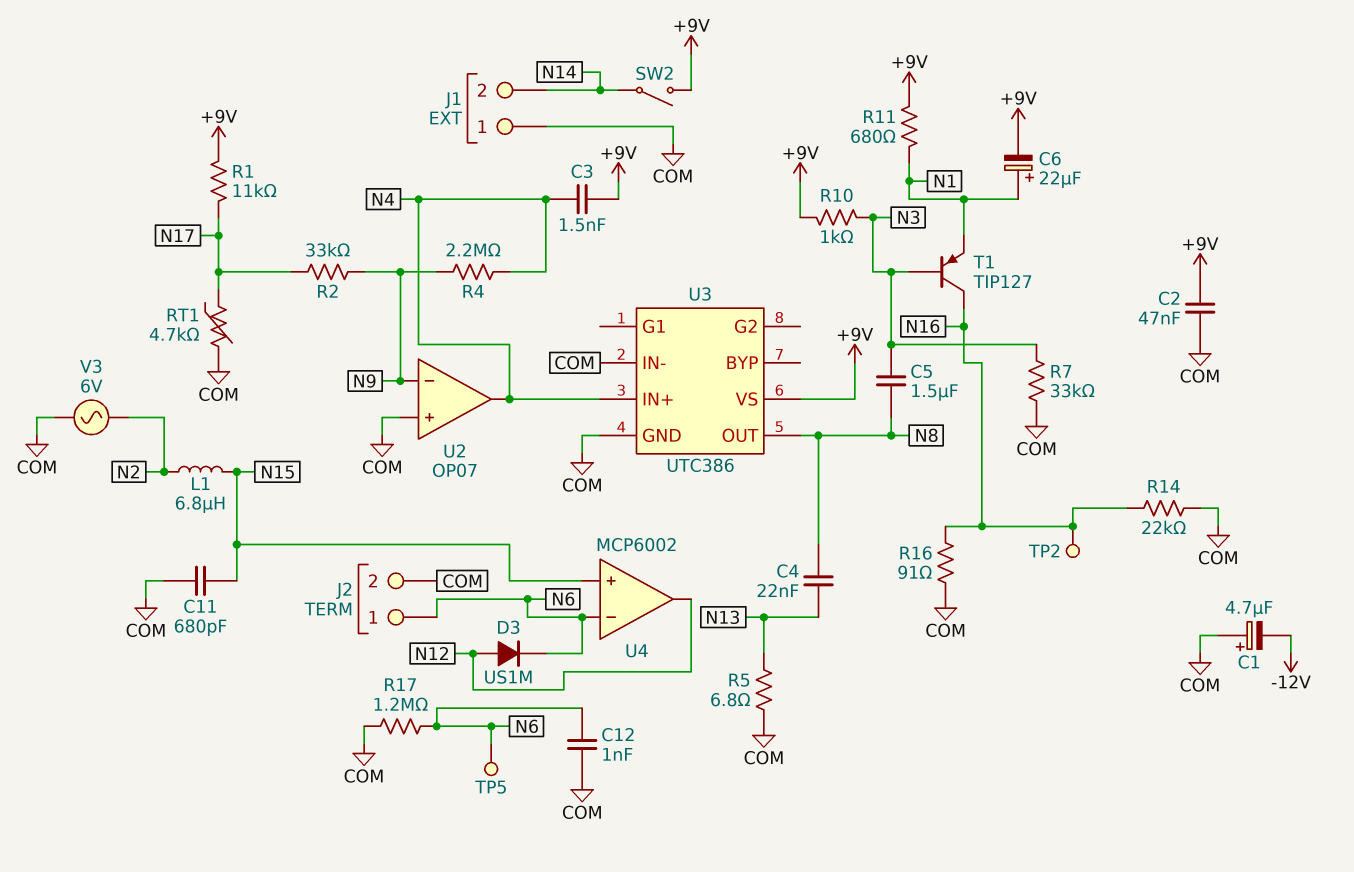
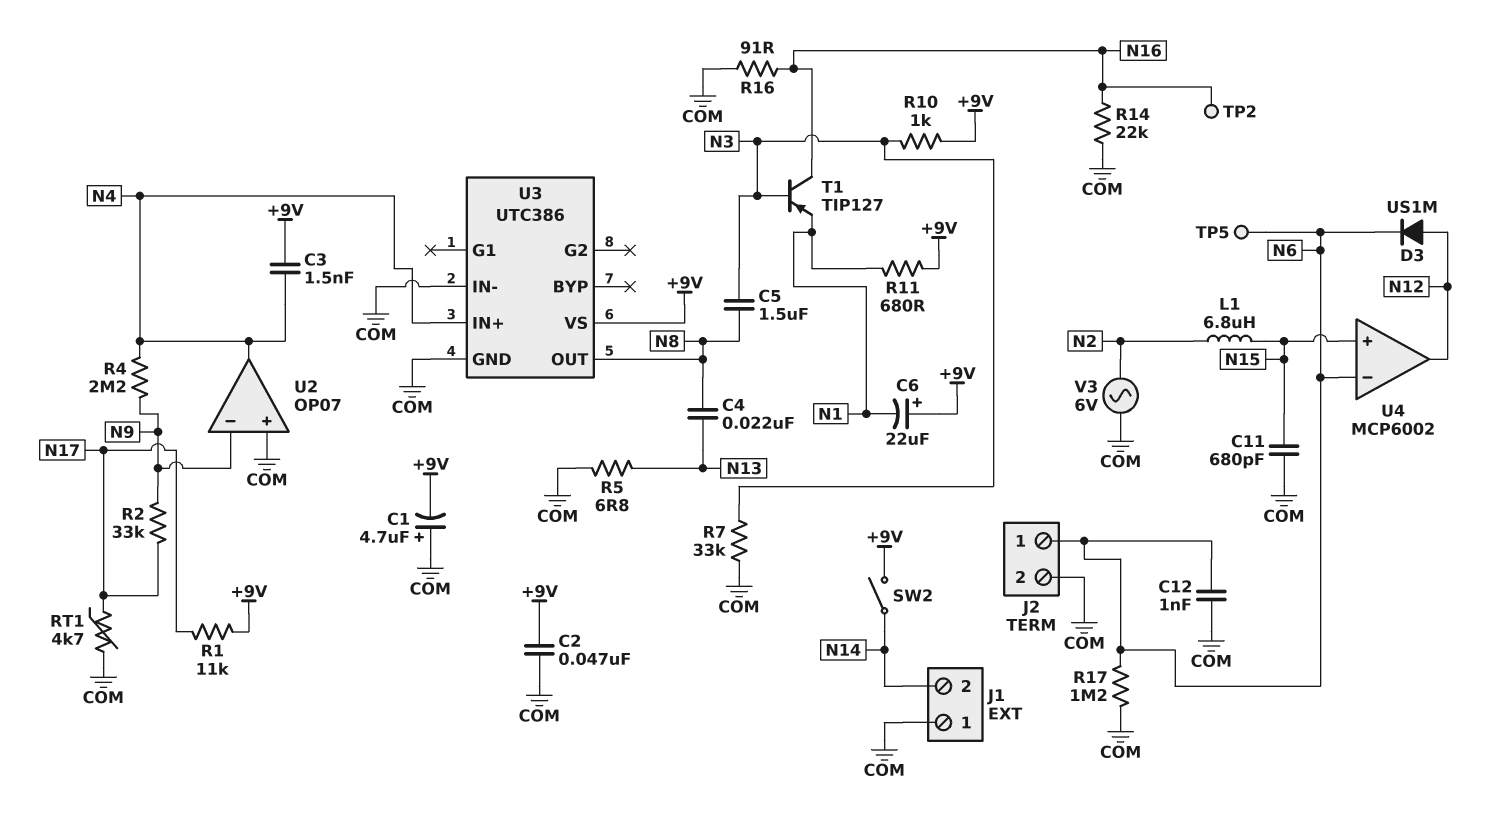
C1: 4.7uF (plus COM, minus -12V) -> 4.7uF (plus COM, minus +9V)
C6: 22uF (plus N1, minus +9V) -> 22uF (plus +9V, minus N1)

